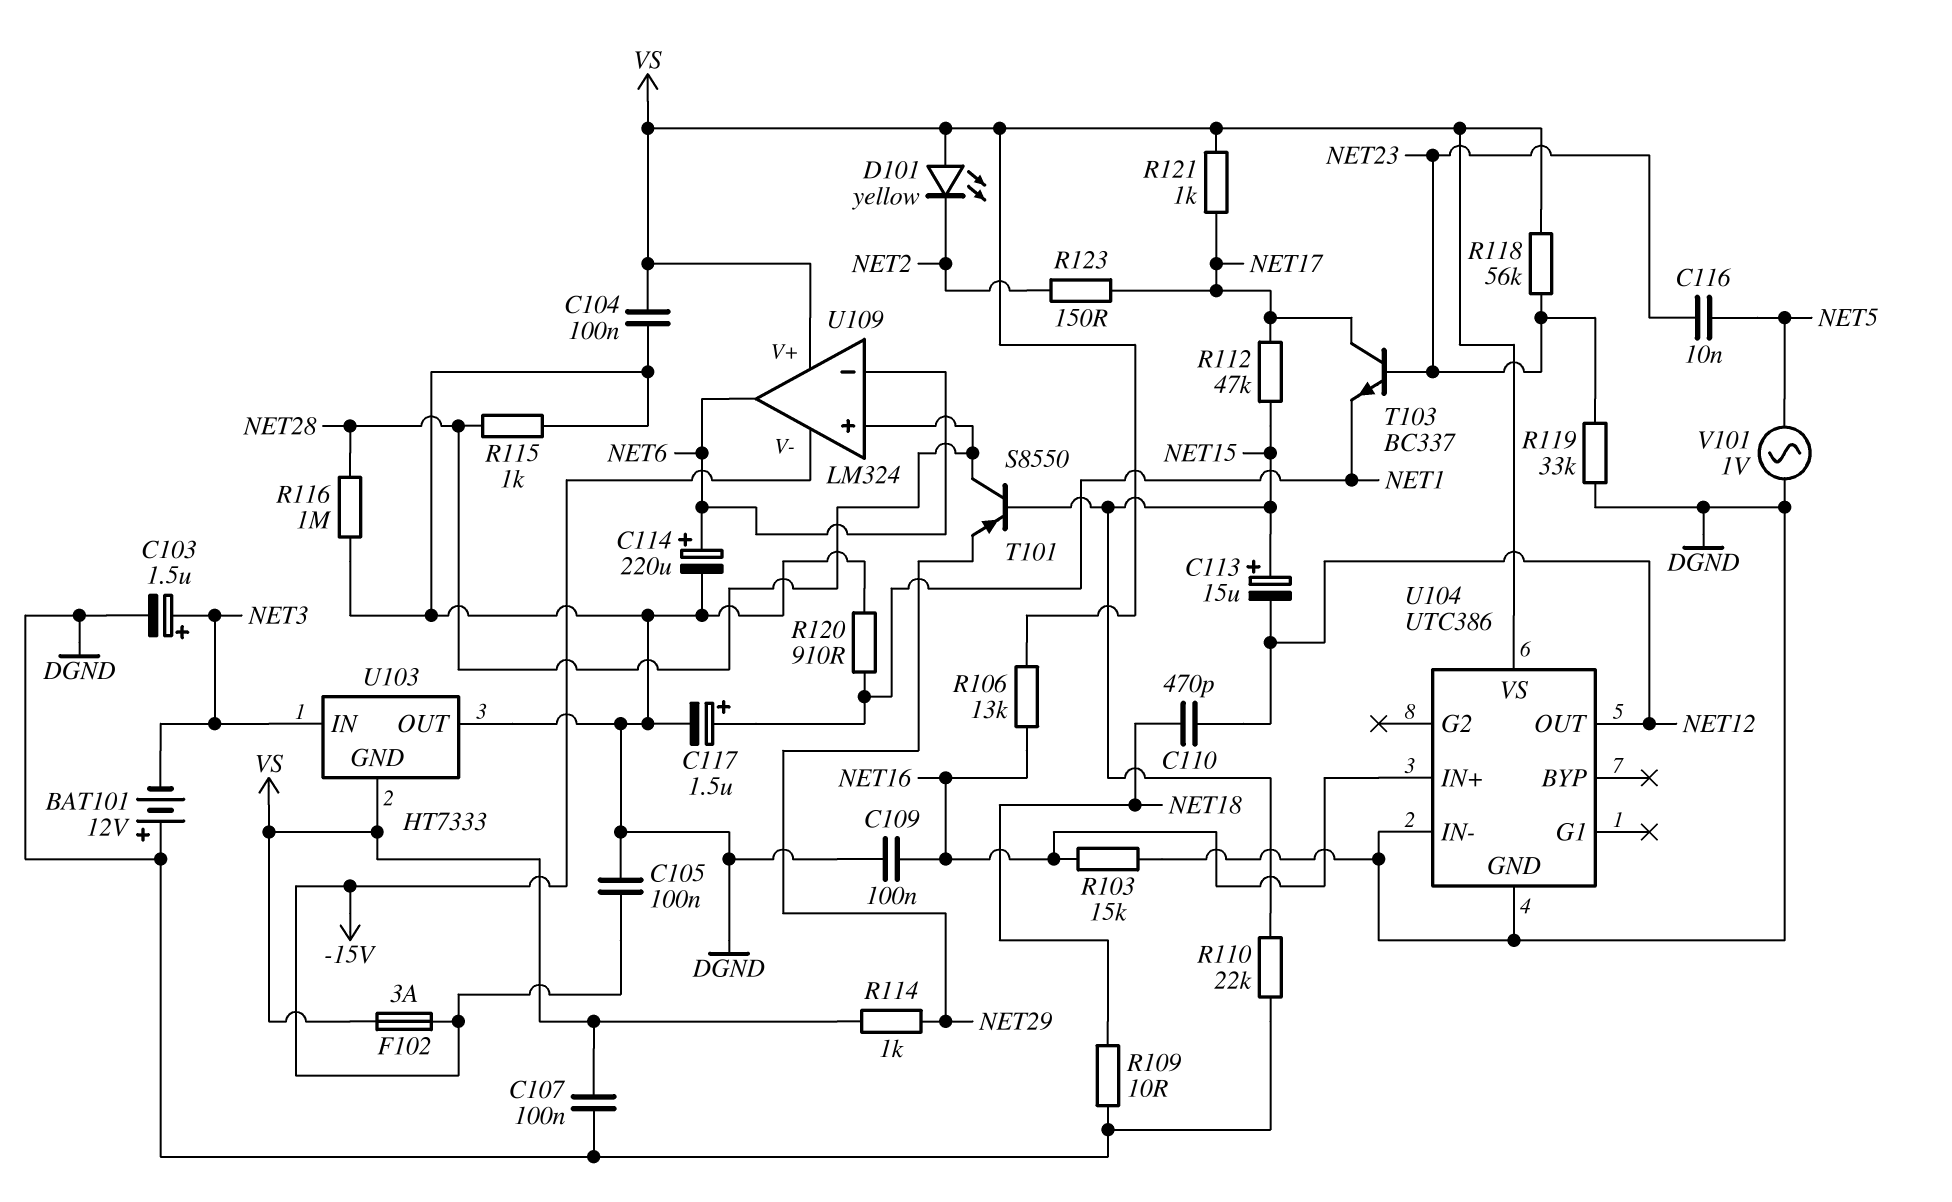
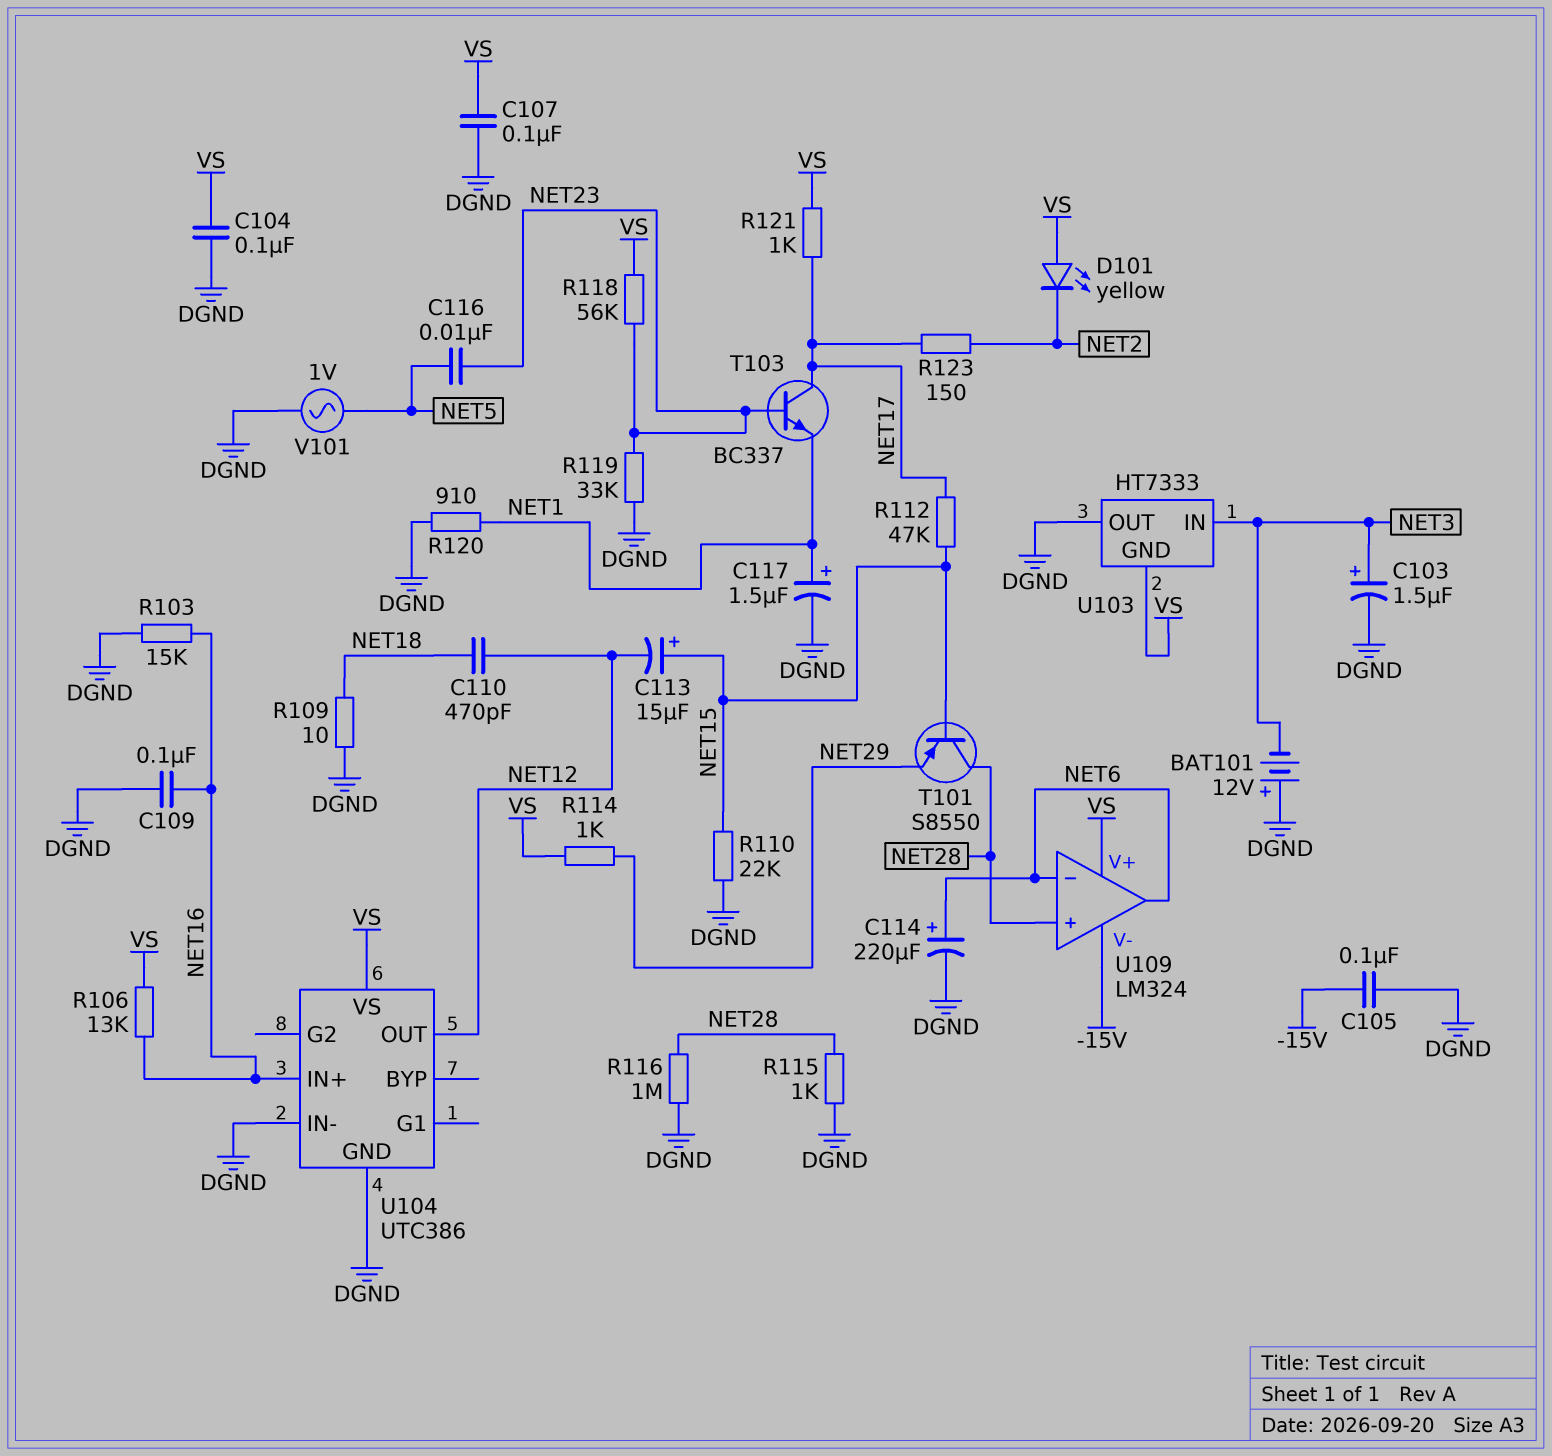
F102: 3A (-15V, VS) -> none

